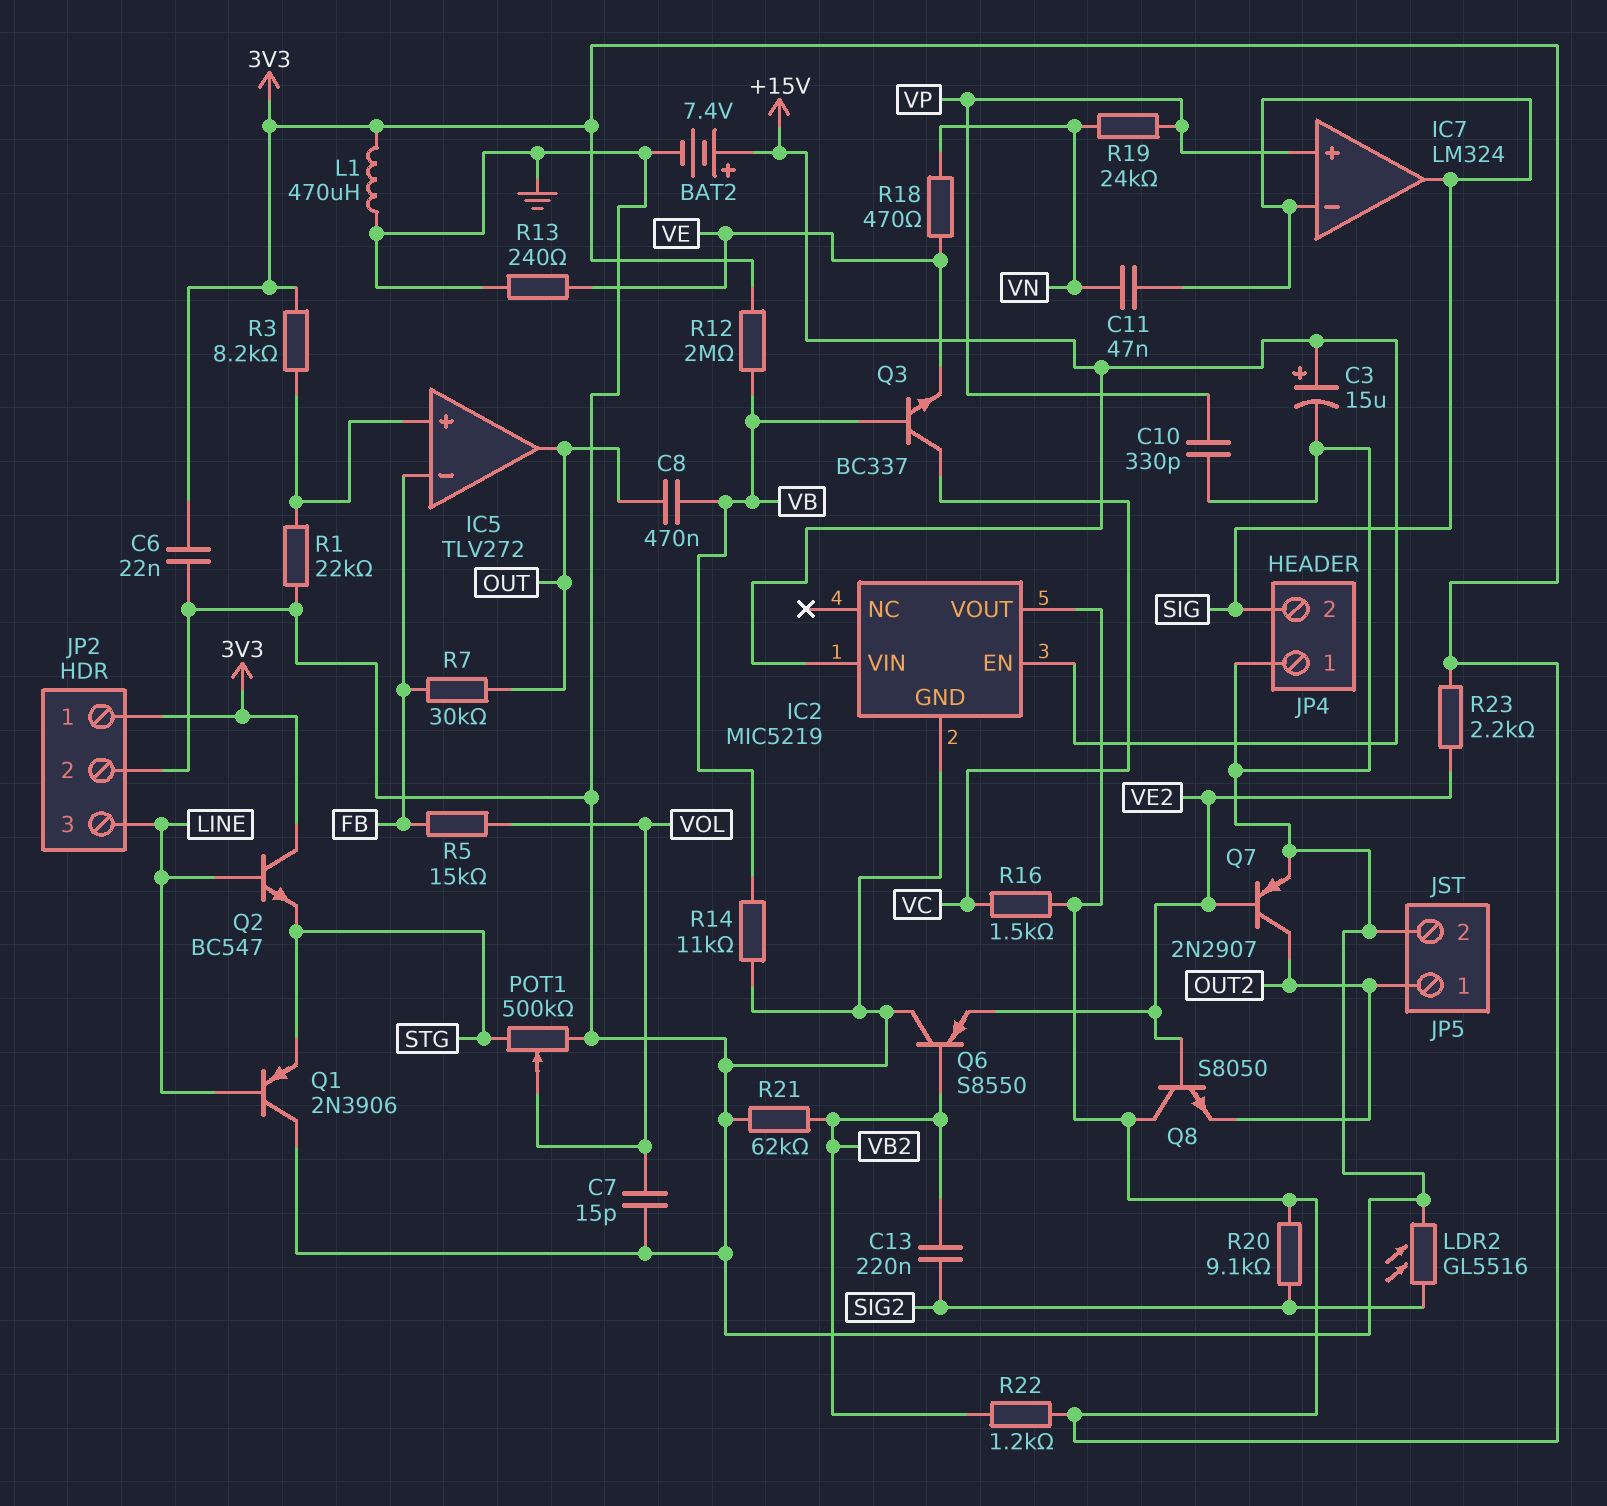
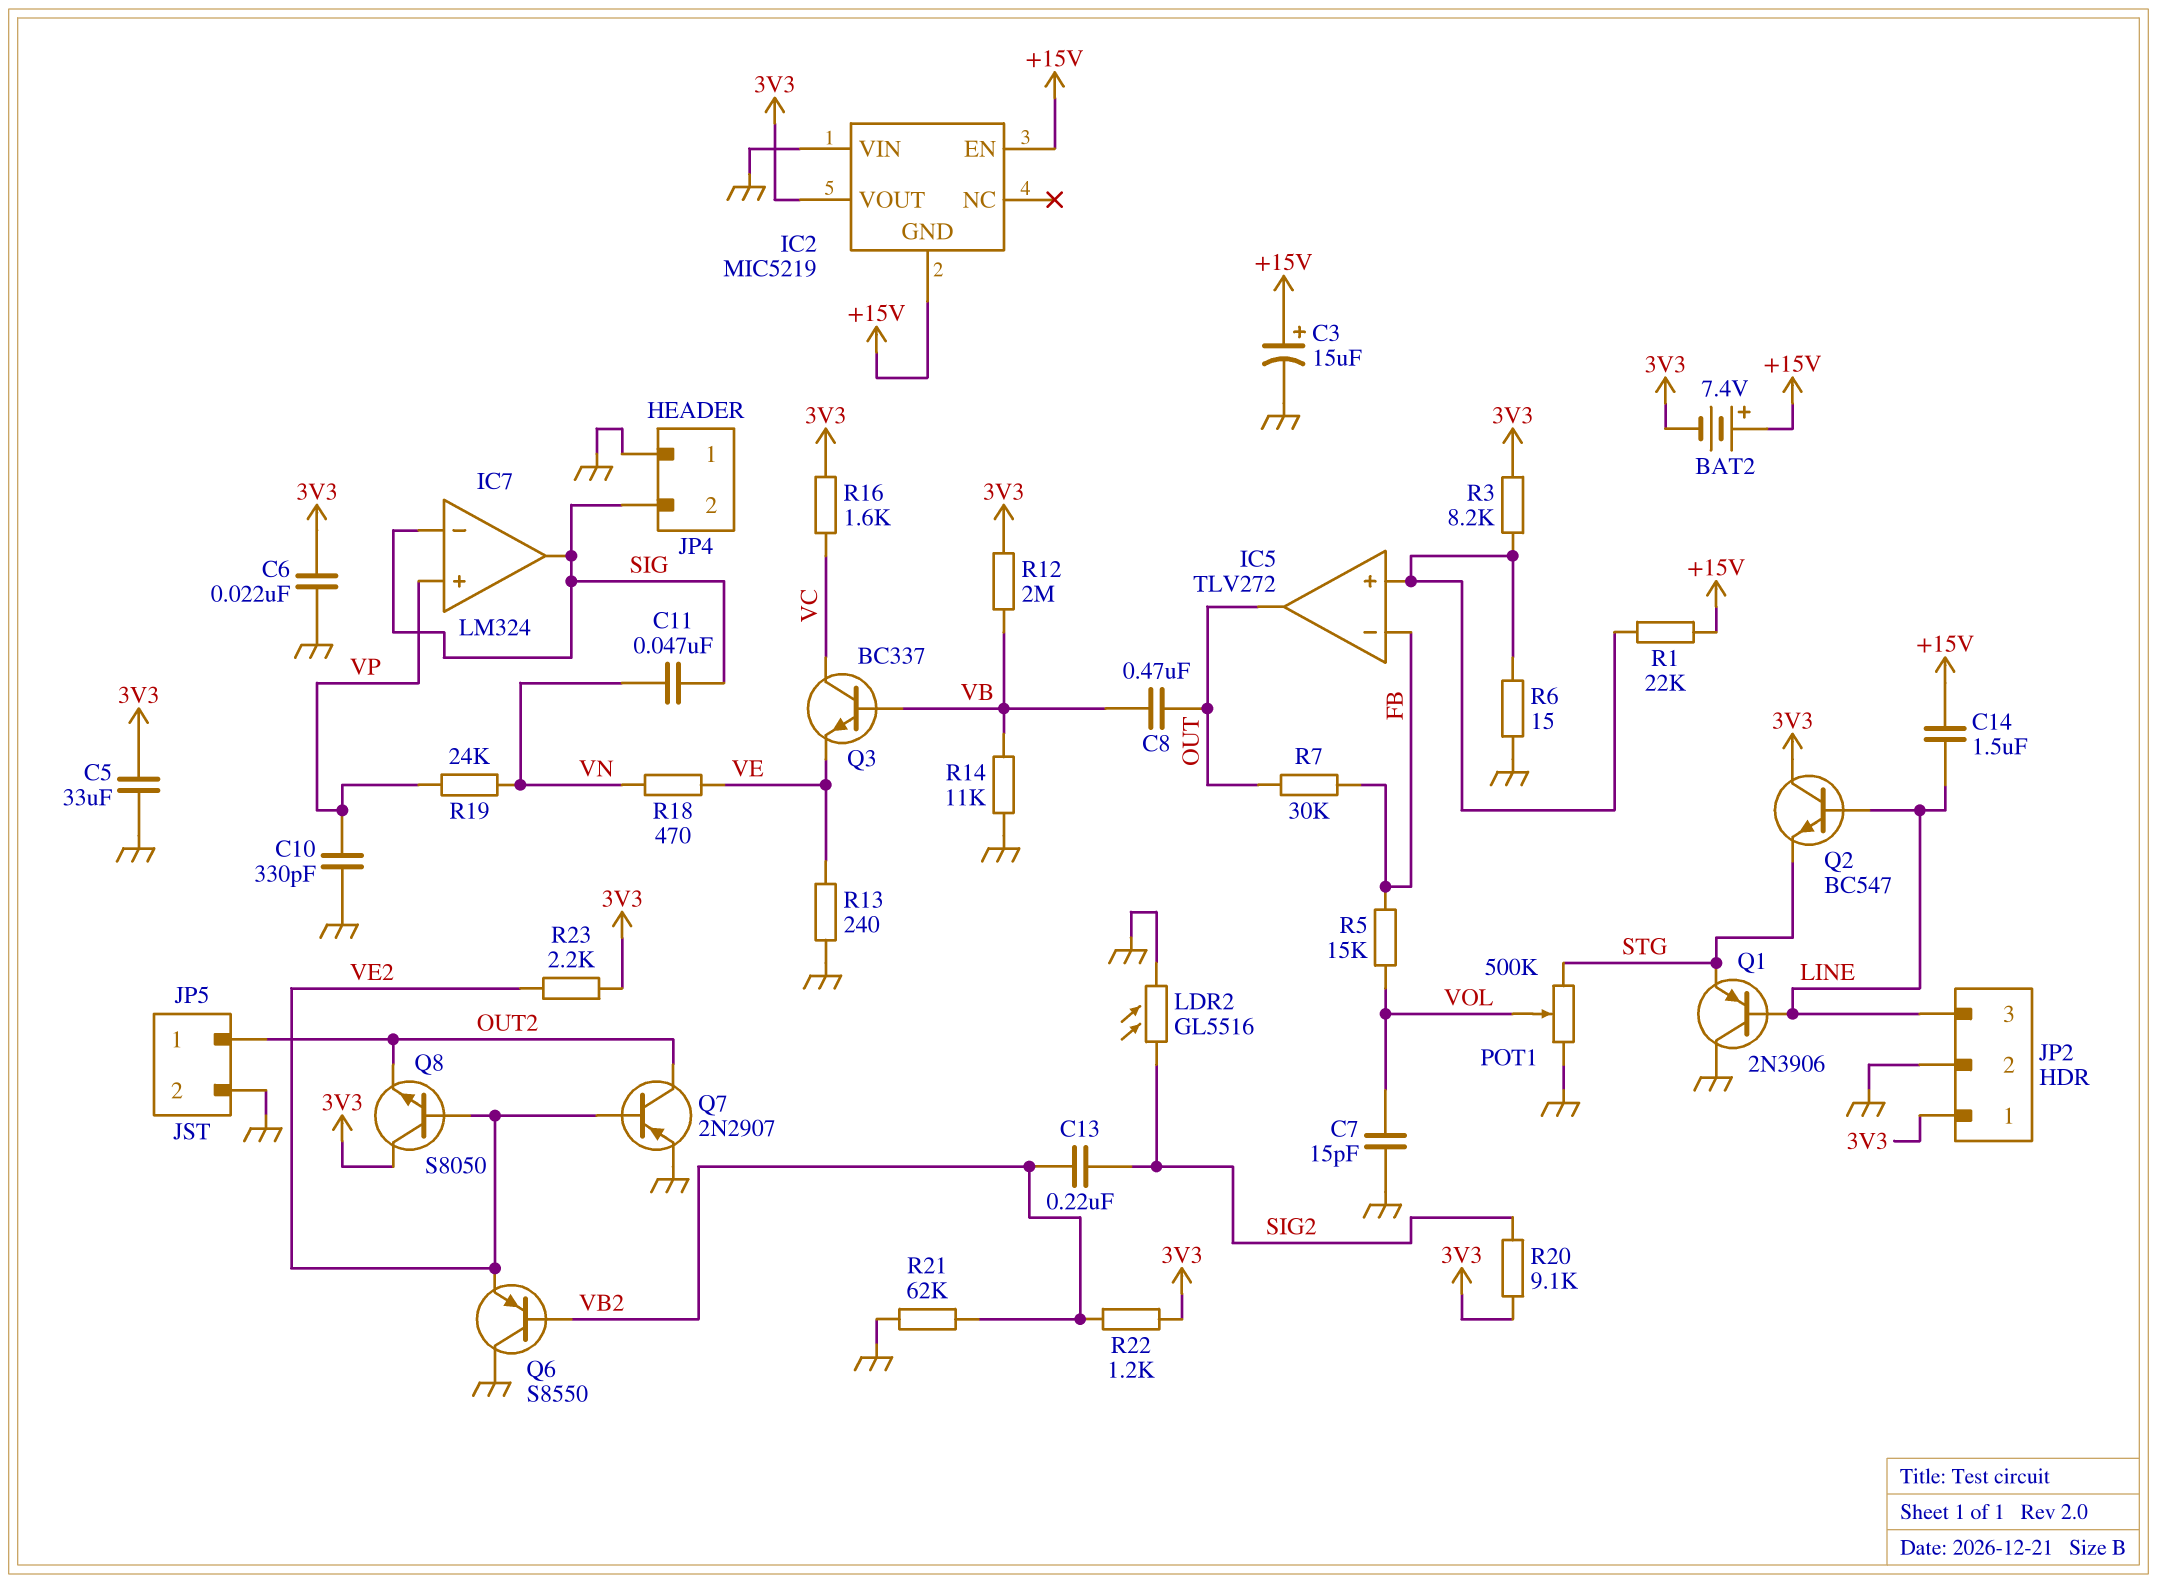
BAT2: 7.4V (plus +15V, minus GND) -> 7.4V (plus +15V, minus 3V3)
C5: none -> 33uF (3V3, GND)
C14: none -> 1.5uF (+15V, LINE)
IC2 pin GND: GND -> +15V
IC2 pin VIN: +15V -> GND
L1: 470uH (3V3, GND) -> none
R1: 22k (GND, IC5/in+) -> 22k (+15V, IC5/in+)
R6: none -> 15 (GND, IC5/in+)
R16: 1.5k (3V3, VC) -> 1.6k (3V3, VC)

